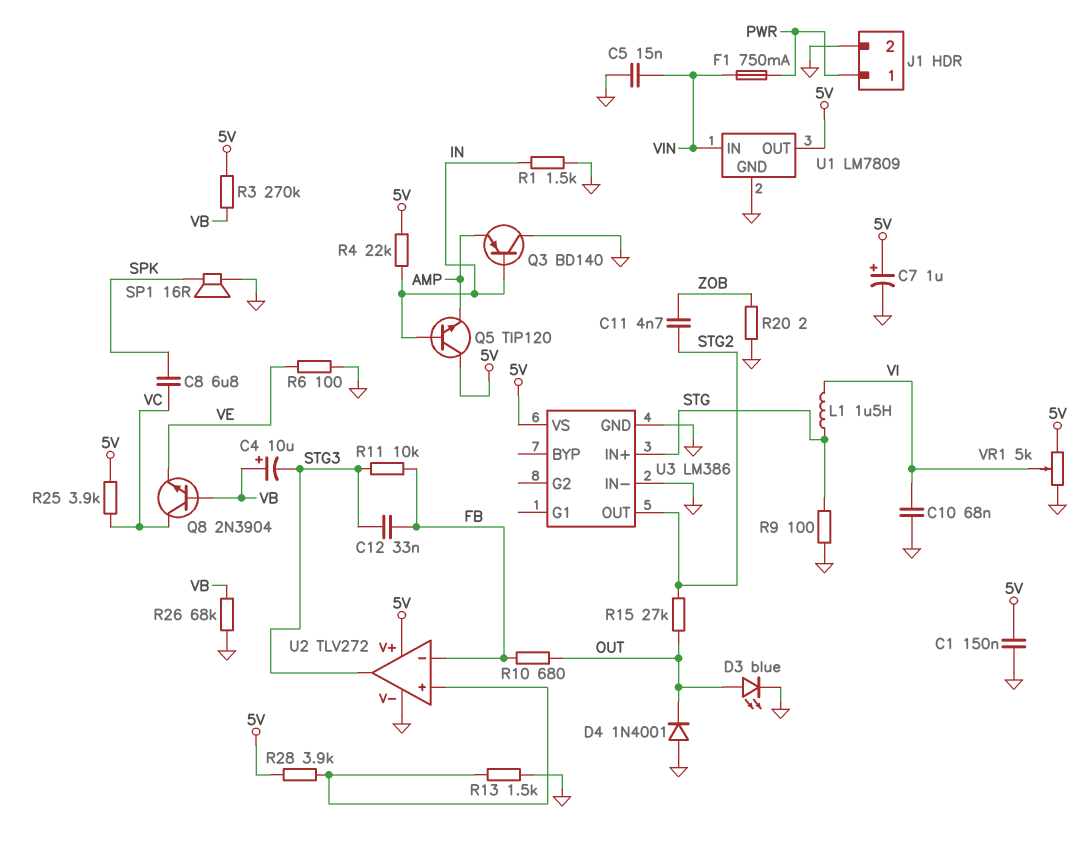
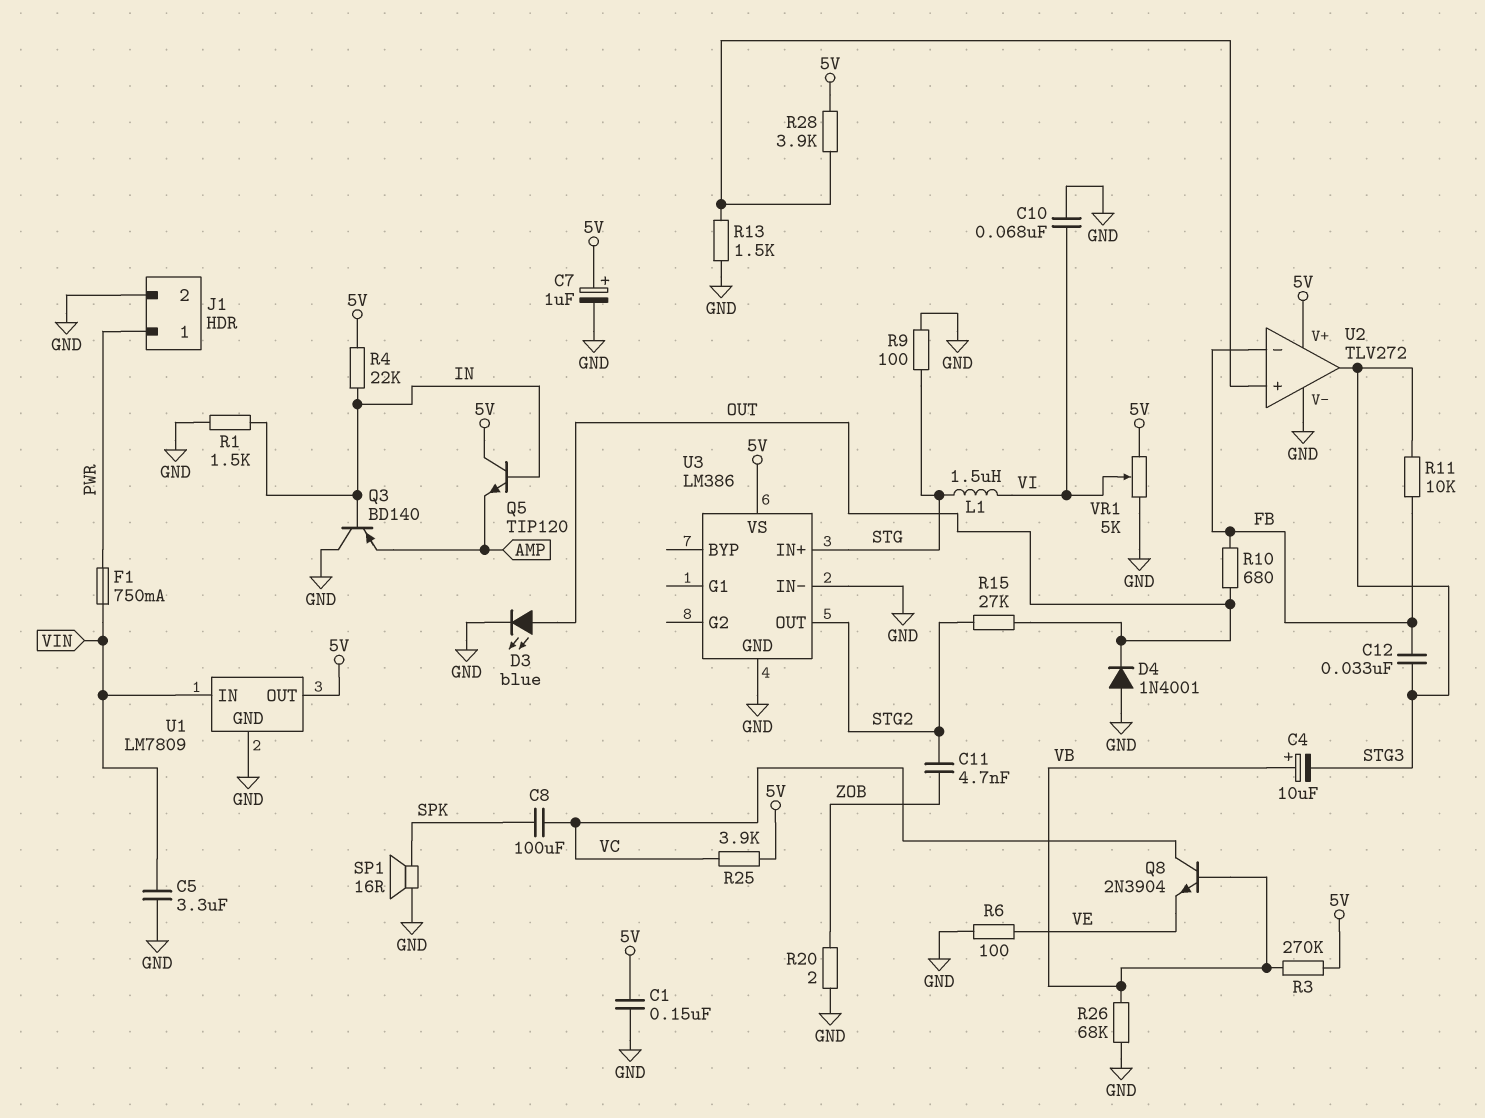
C5: 15nF (GND, VIN) -> 3.3uF (GND, VIN)
C8: 6.8uF (SPK, VC) -> 100uF (SPK, VC)

